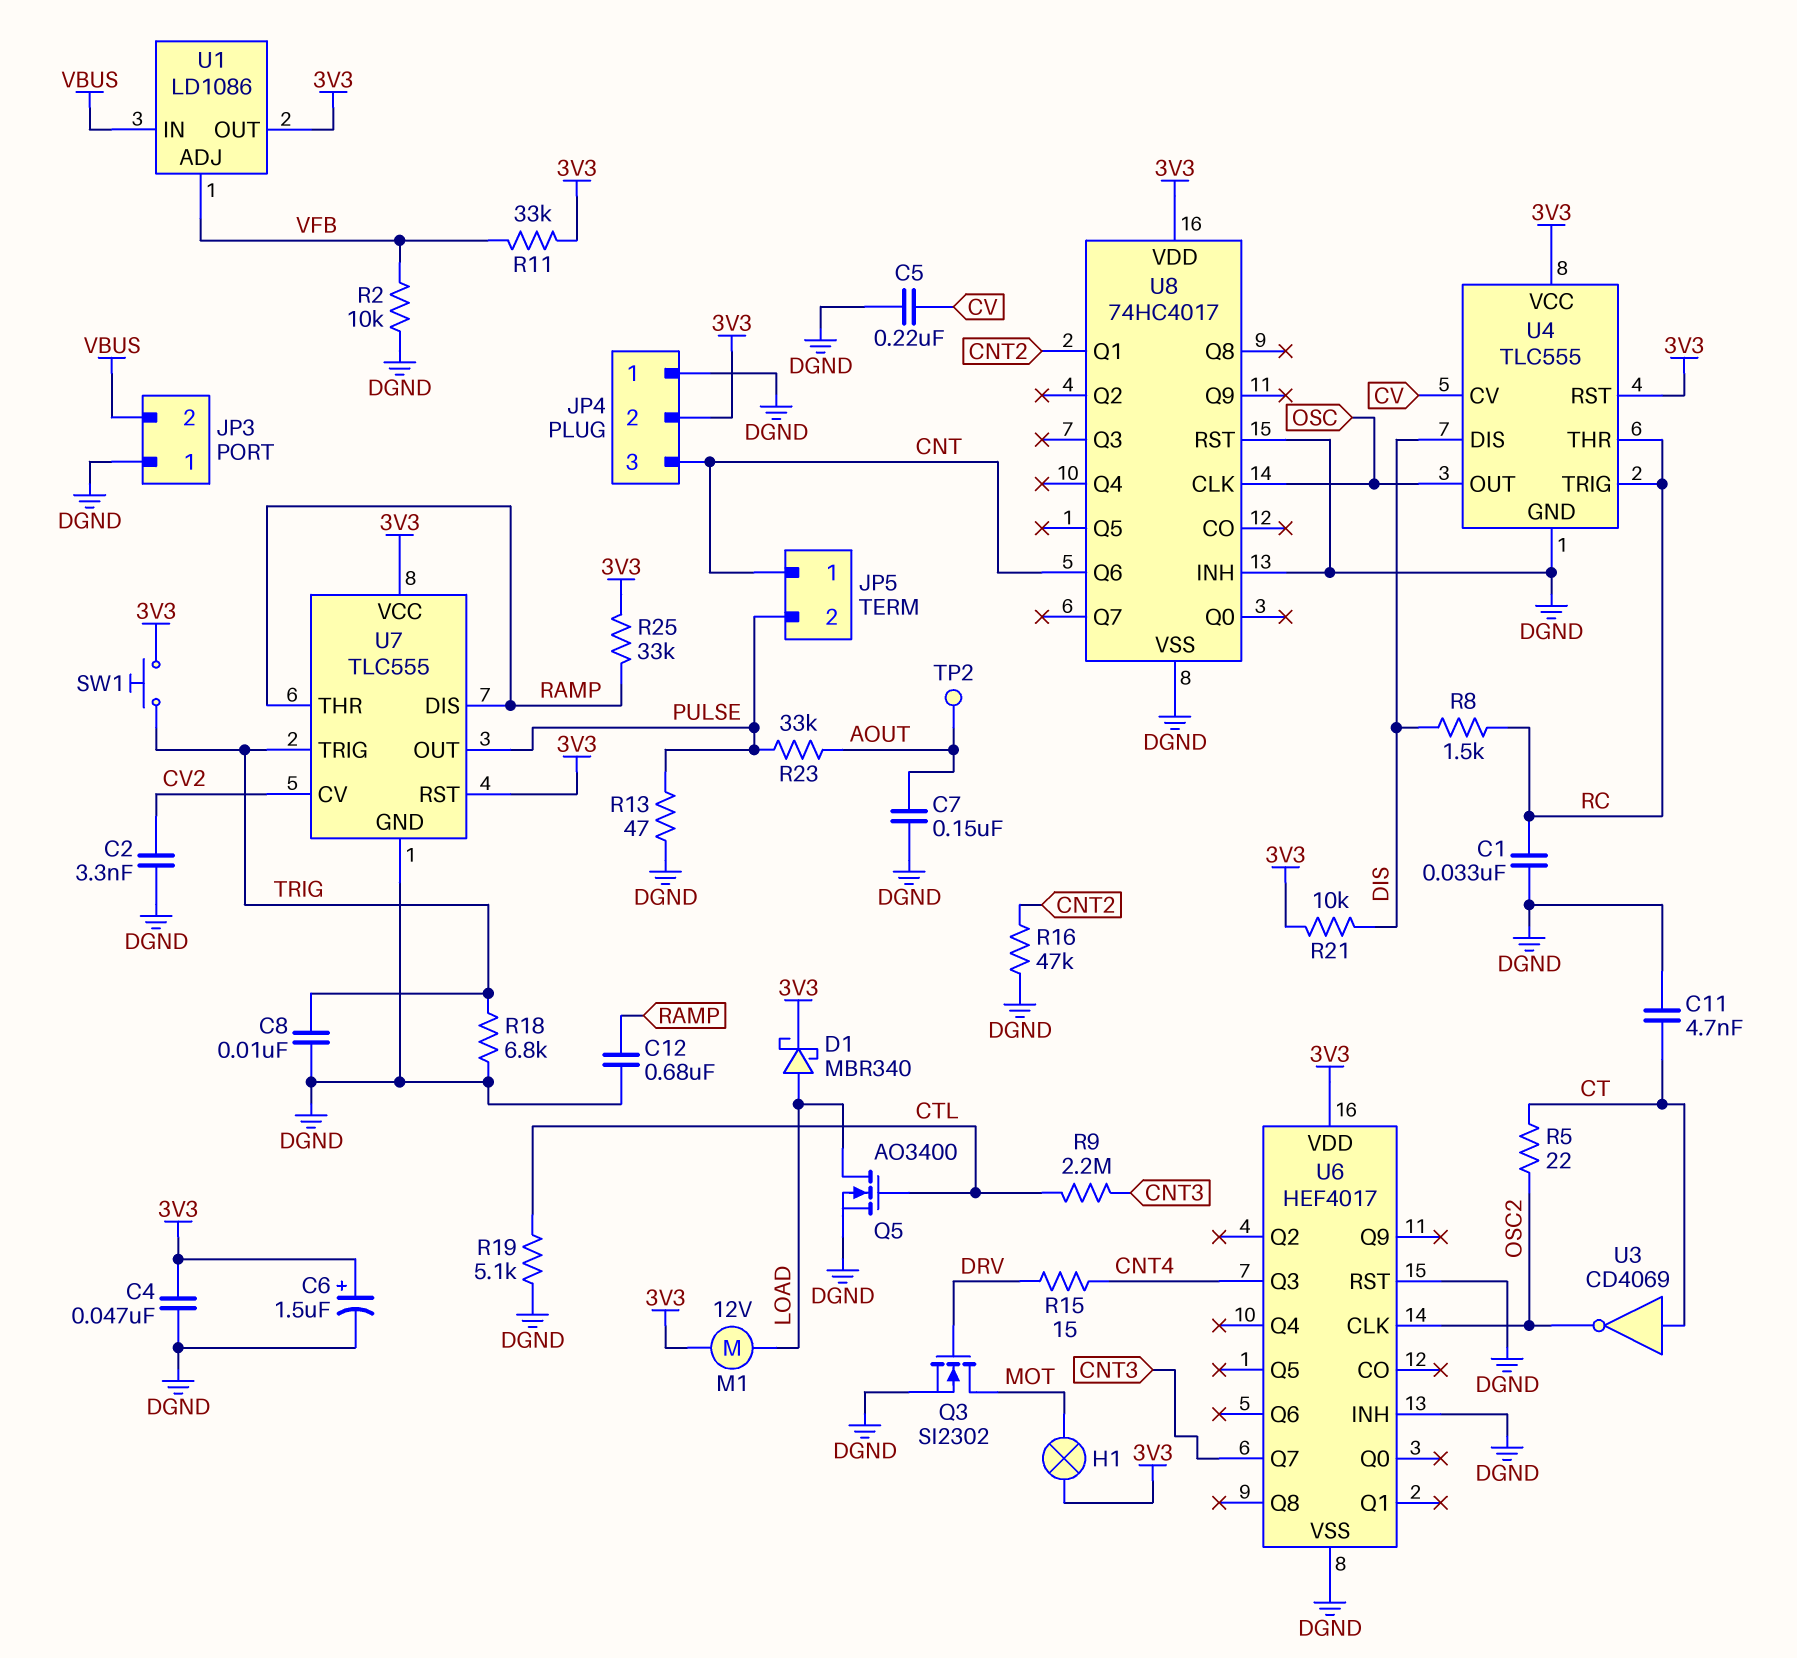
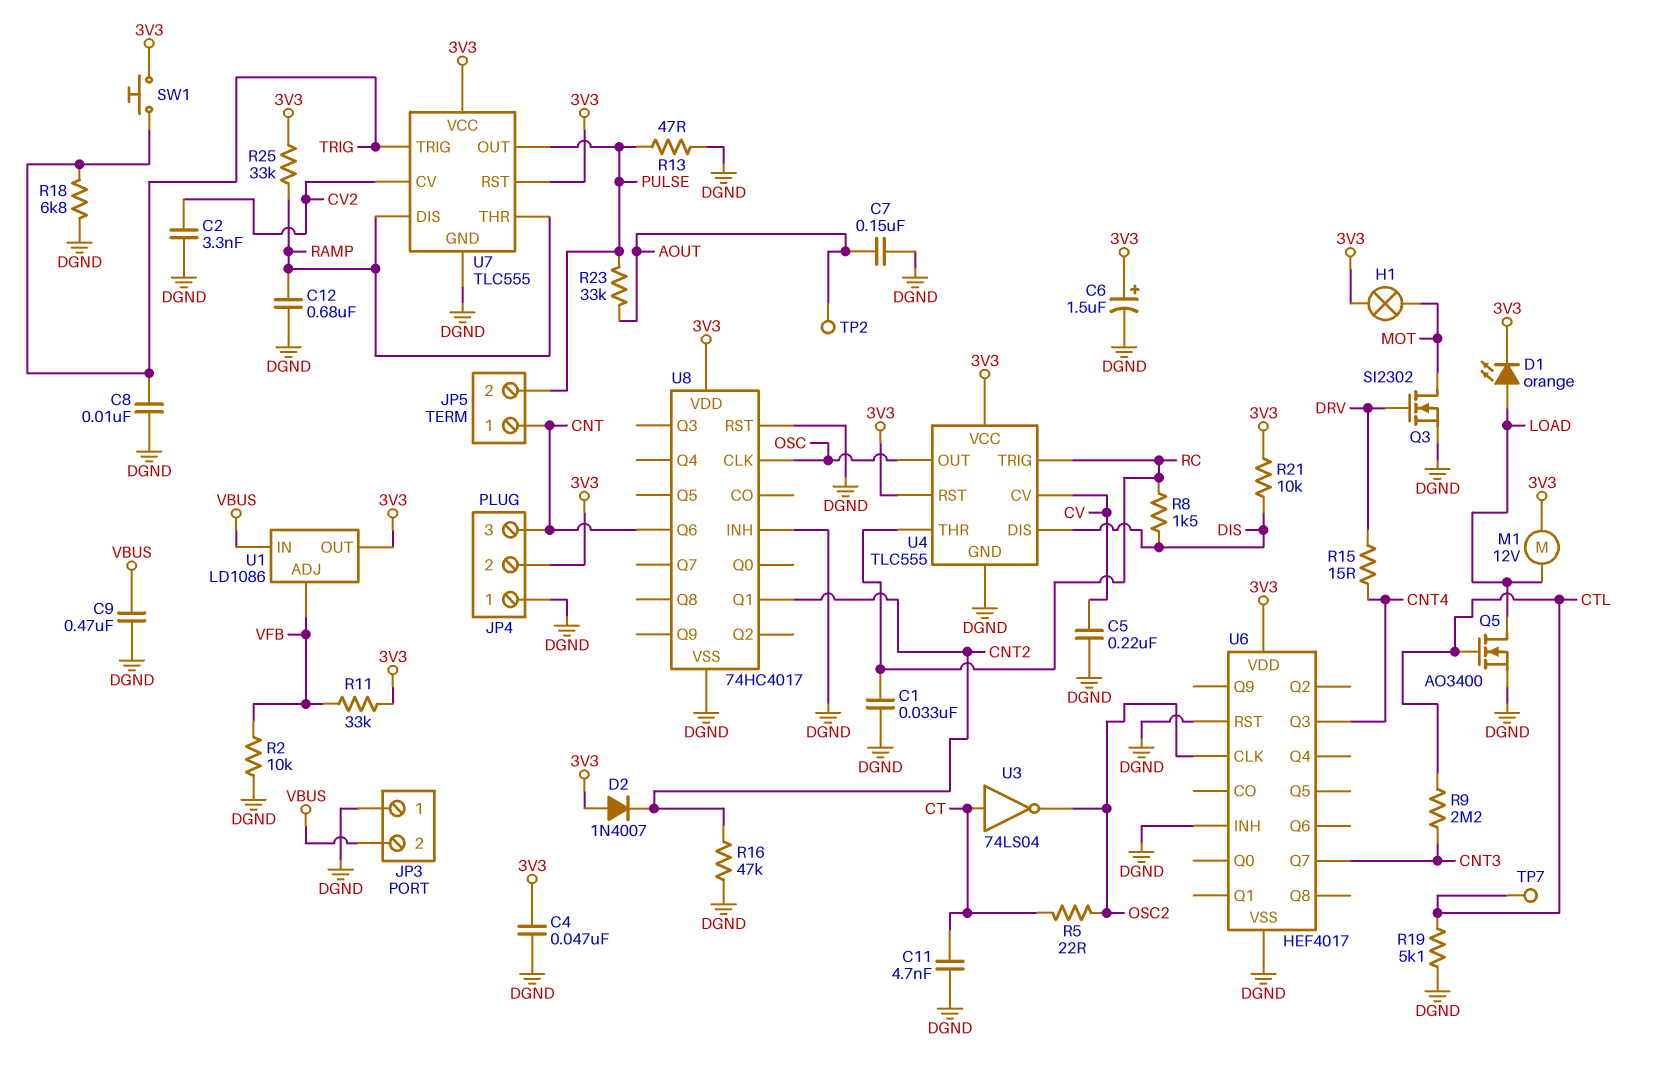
C9: none -> 470nF (DGND, VBUS)
D1: schottky MBR340 (A LOAD, K 3V3) -> LED orange (A LOAD, K 3V3)
D2: none -> diode 1N4007 (A 3V3, K CNT2)
TP7: none -> test point (CTL)
U3: NOT CD4069 (in CT, out OSC2) -> NOT 74LS04 (in CT, out OSC2)

